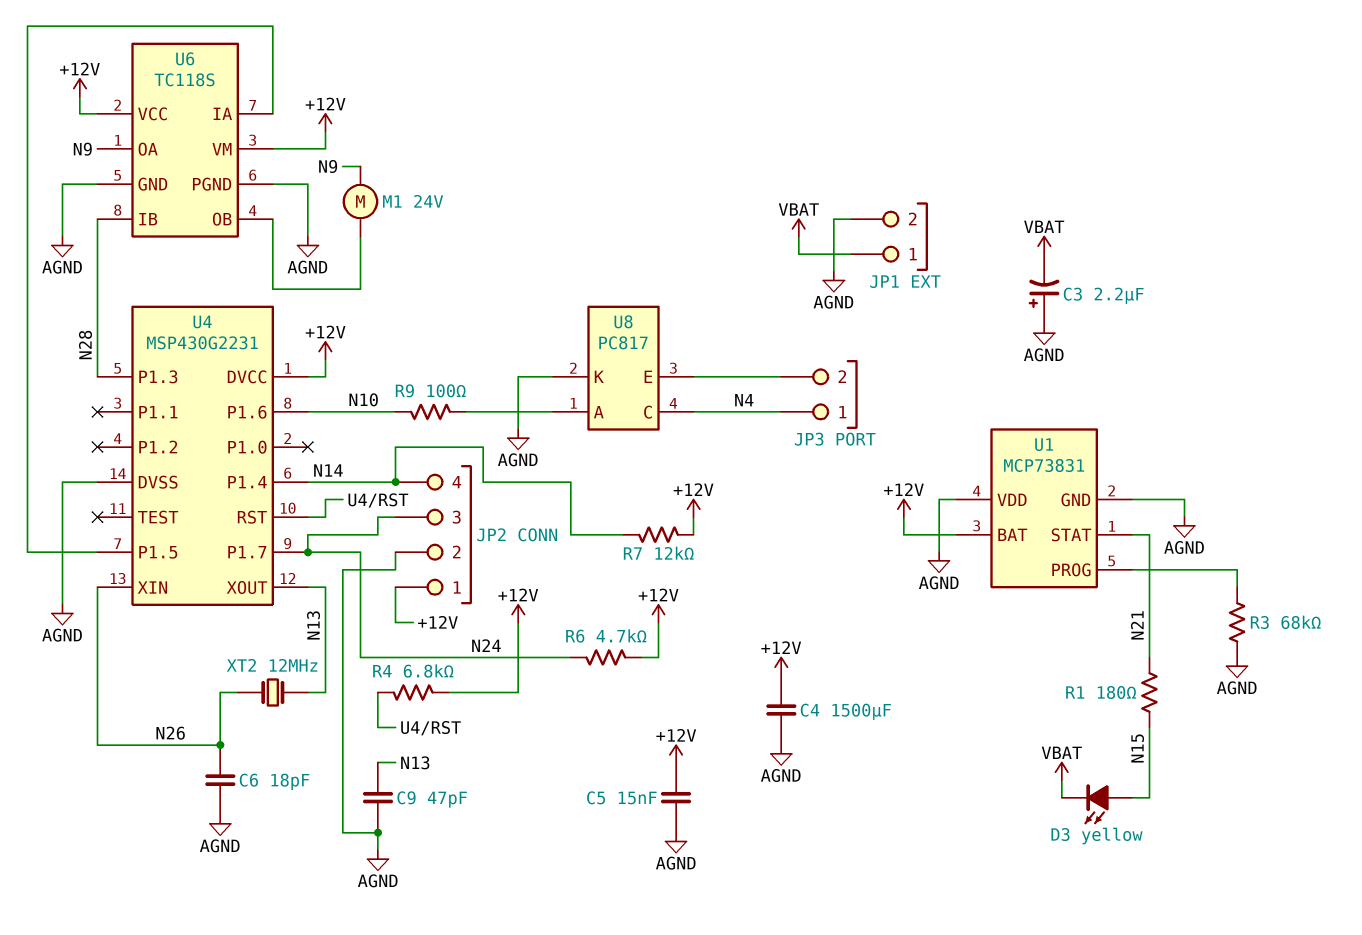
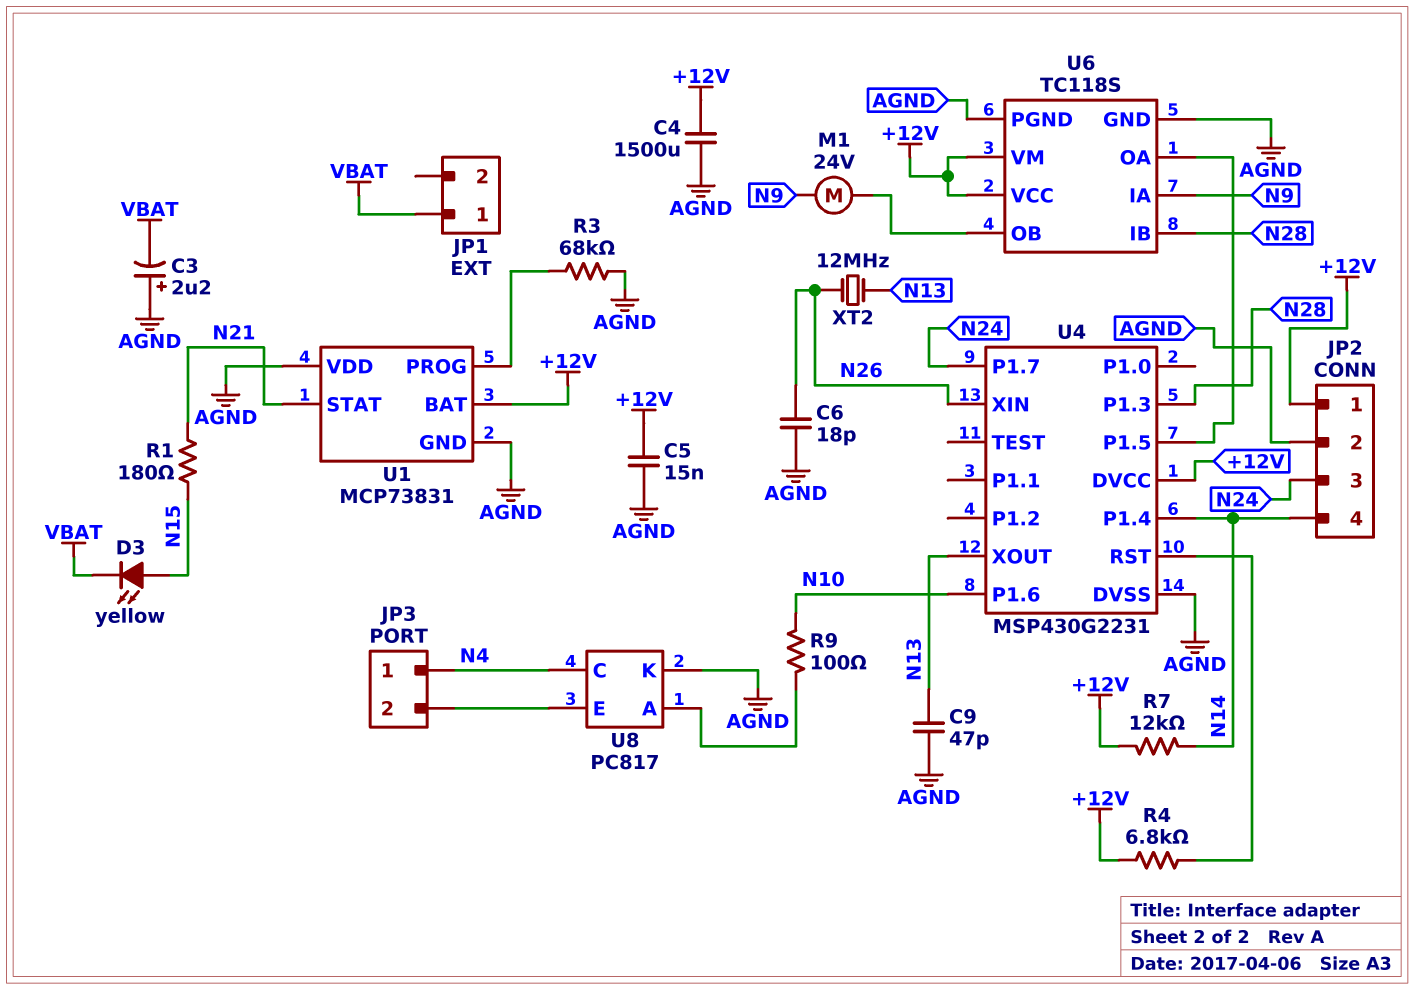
JP1 pin 2: AGND -> none
R6: 4.7k (+12V, N24) -> none
U6 pin IA: U4/P1.5 -> N9
U6 pin OA: N9 -> U4/P1.5

